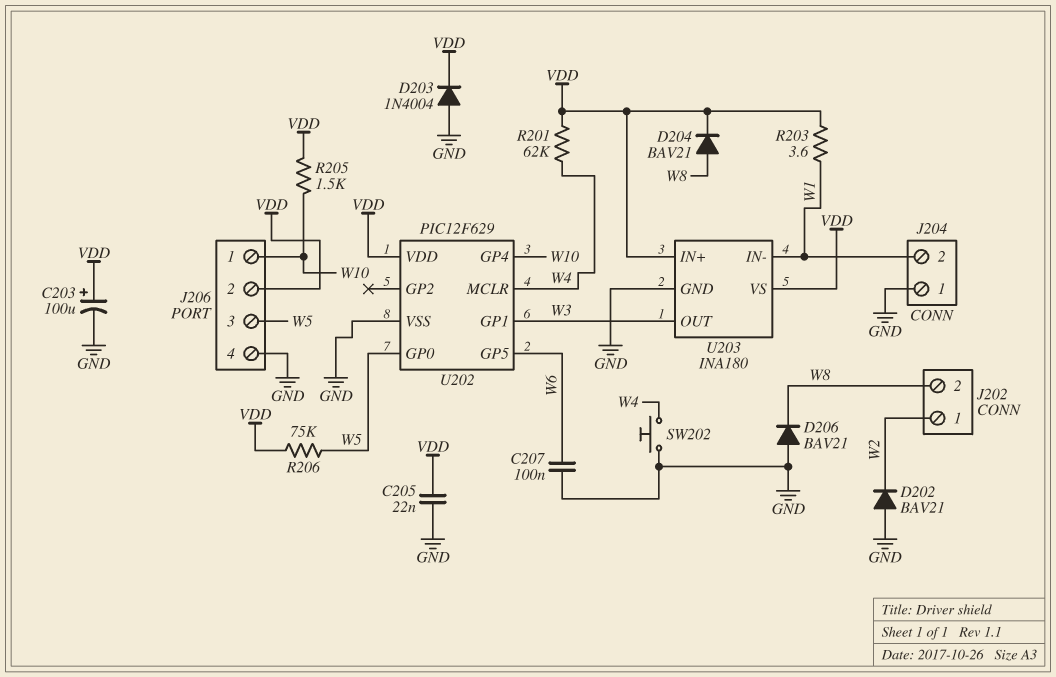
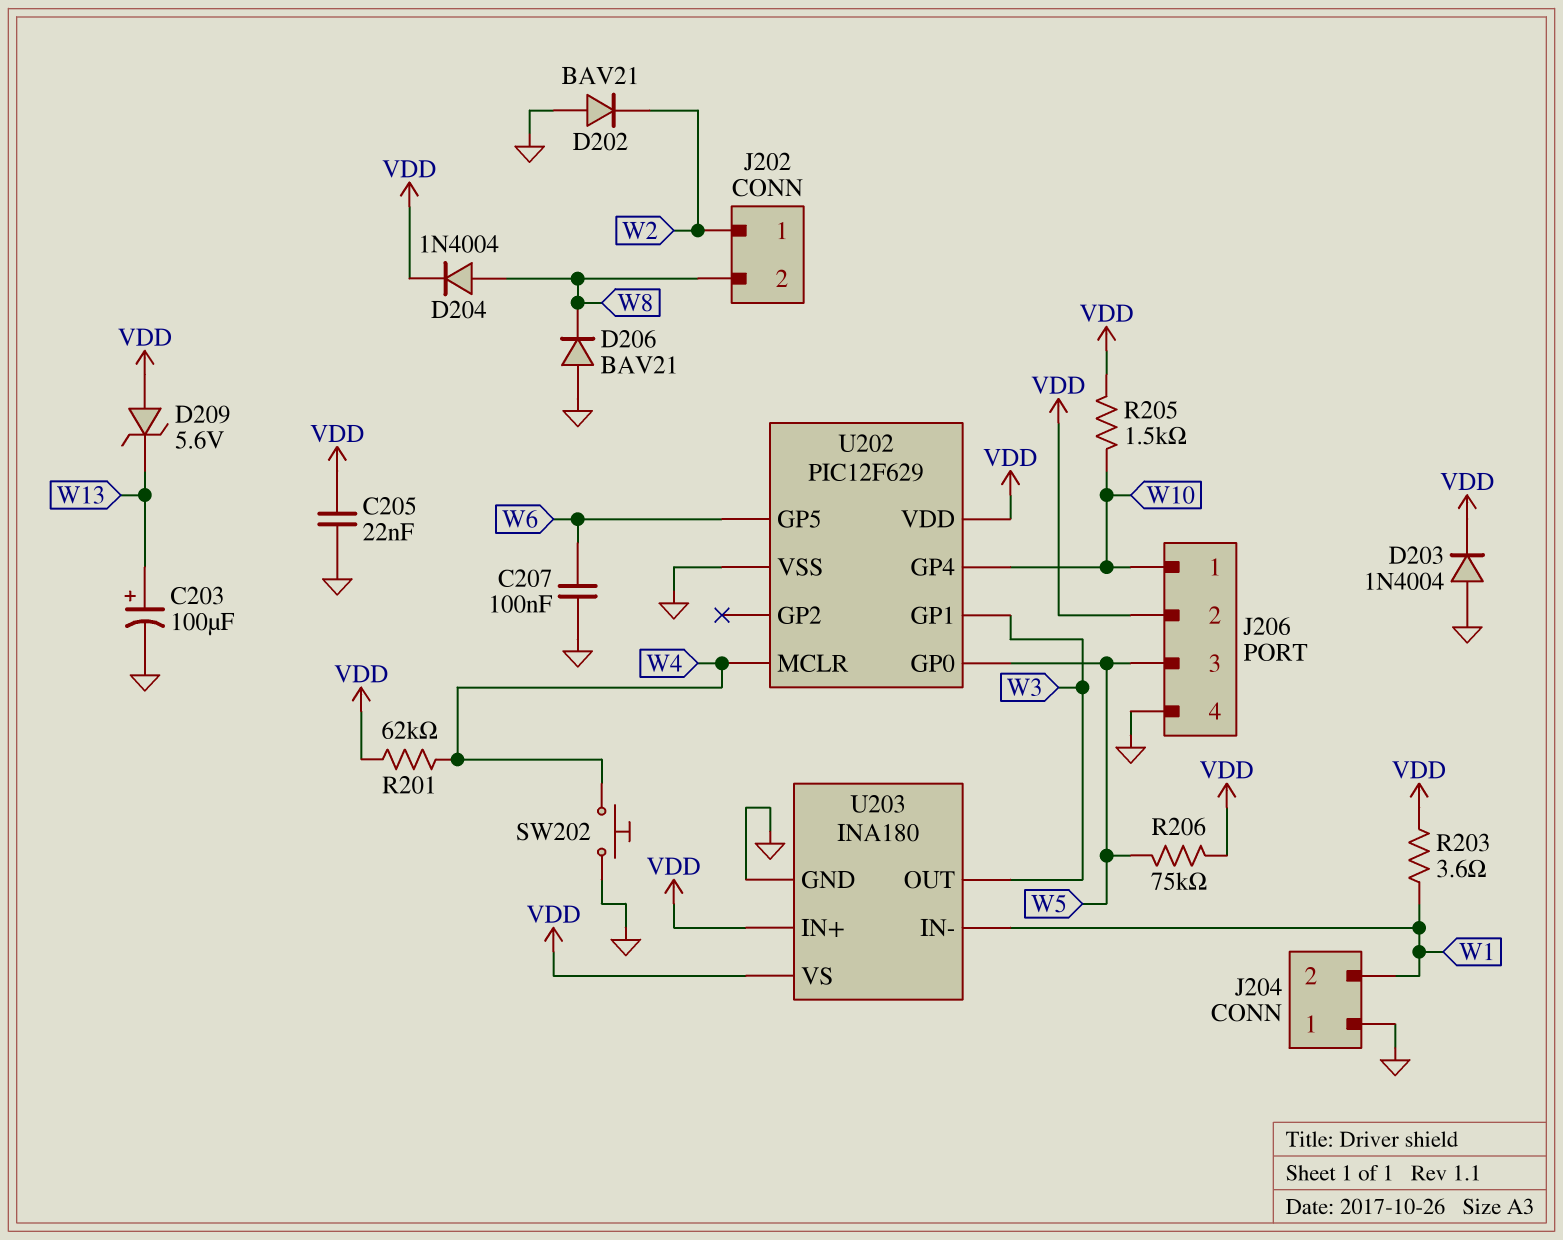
C203: 100uF (plus VDD, minus GND) -> 100uF (plus W13, minus GND)
D204: diode BAV21 (A W8, K VDD) -> diode 1N4004 (A W8, K VDD)
D209: none -> zener 5.6V (A VDD, K W13)

